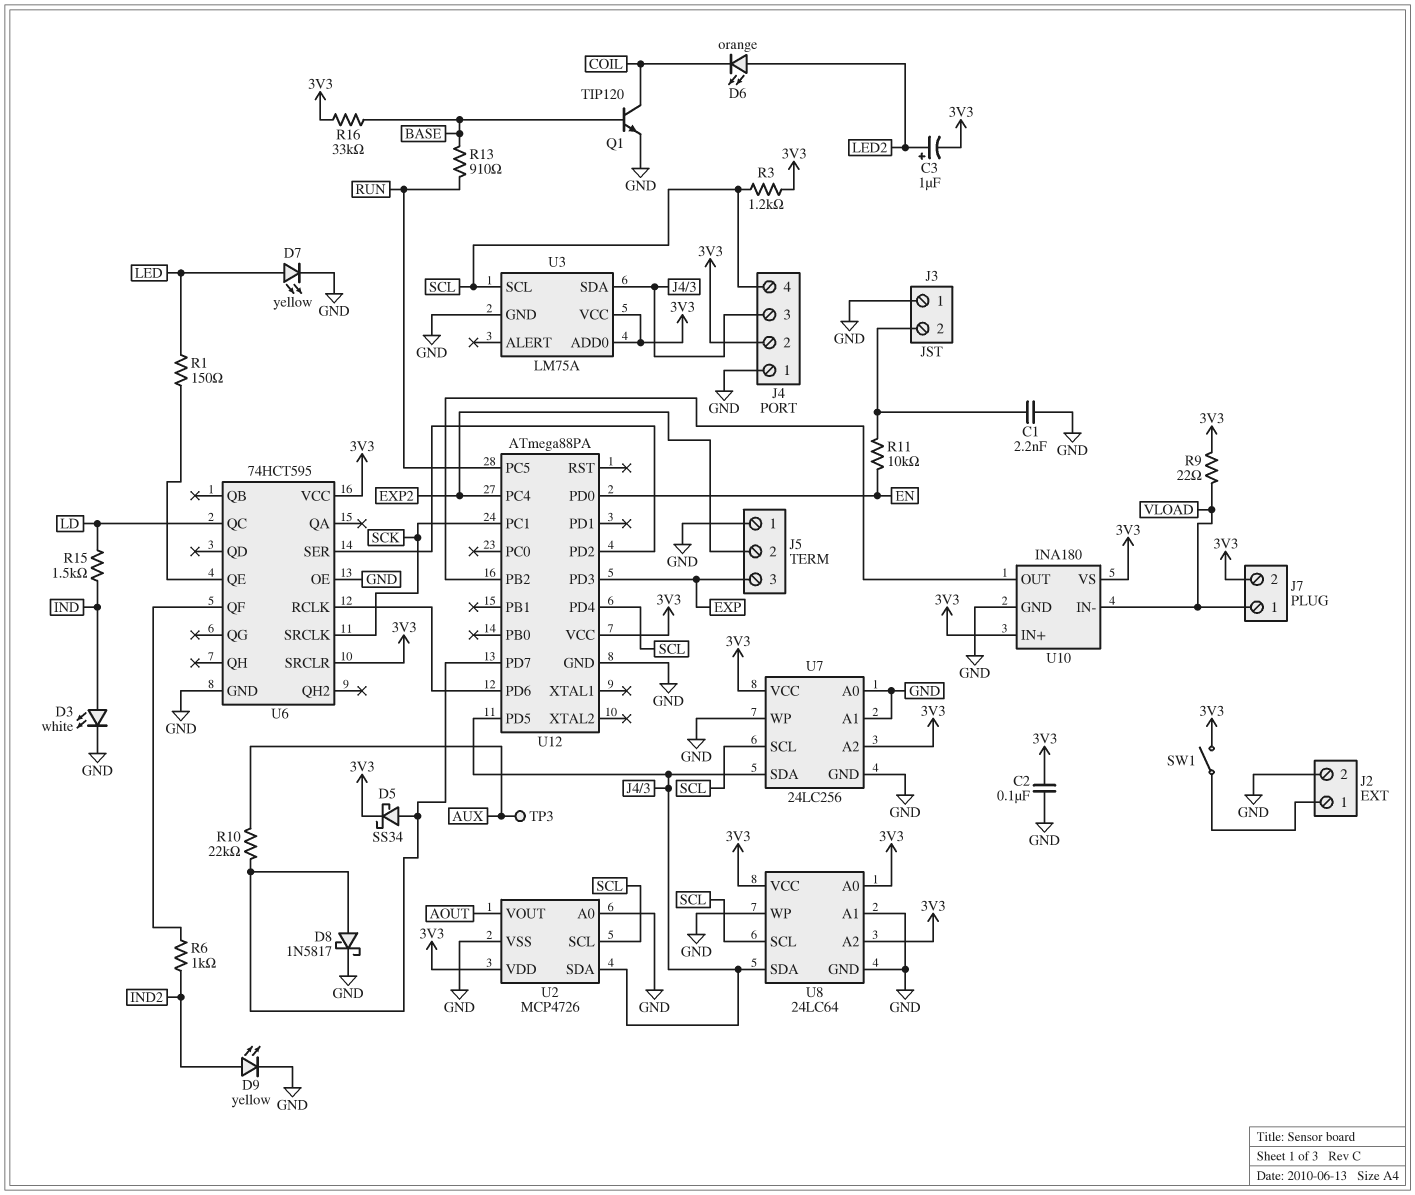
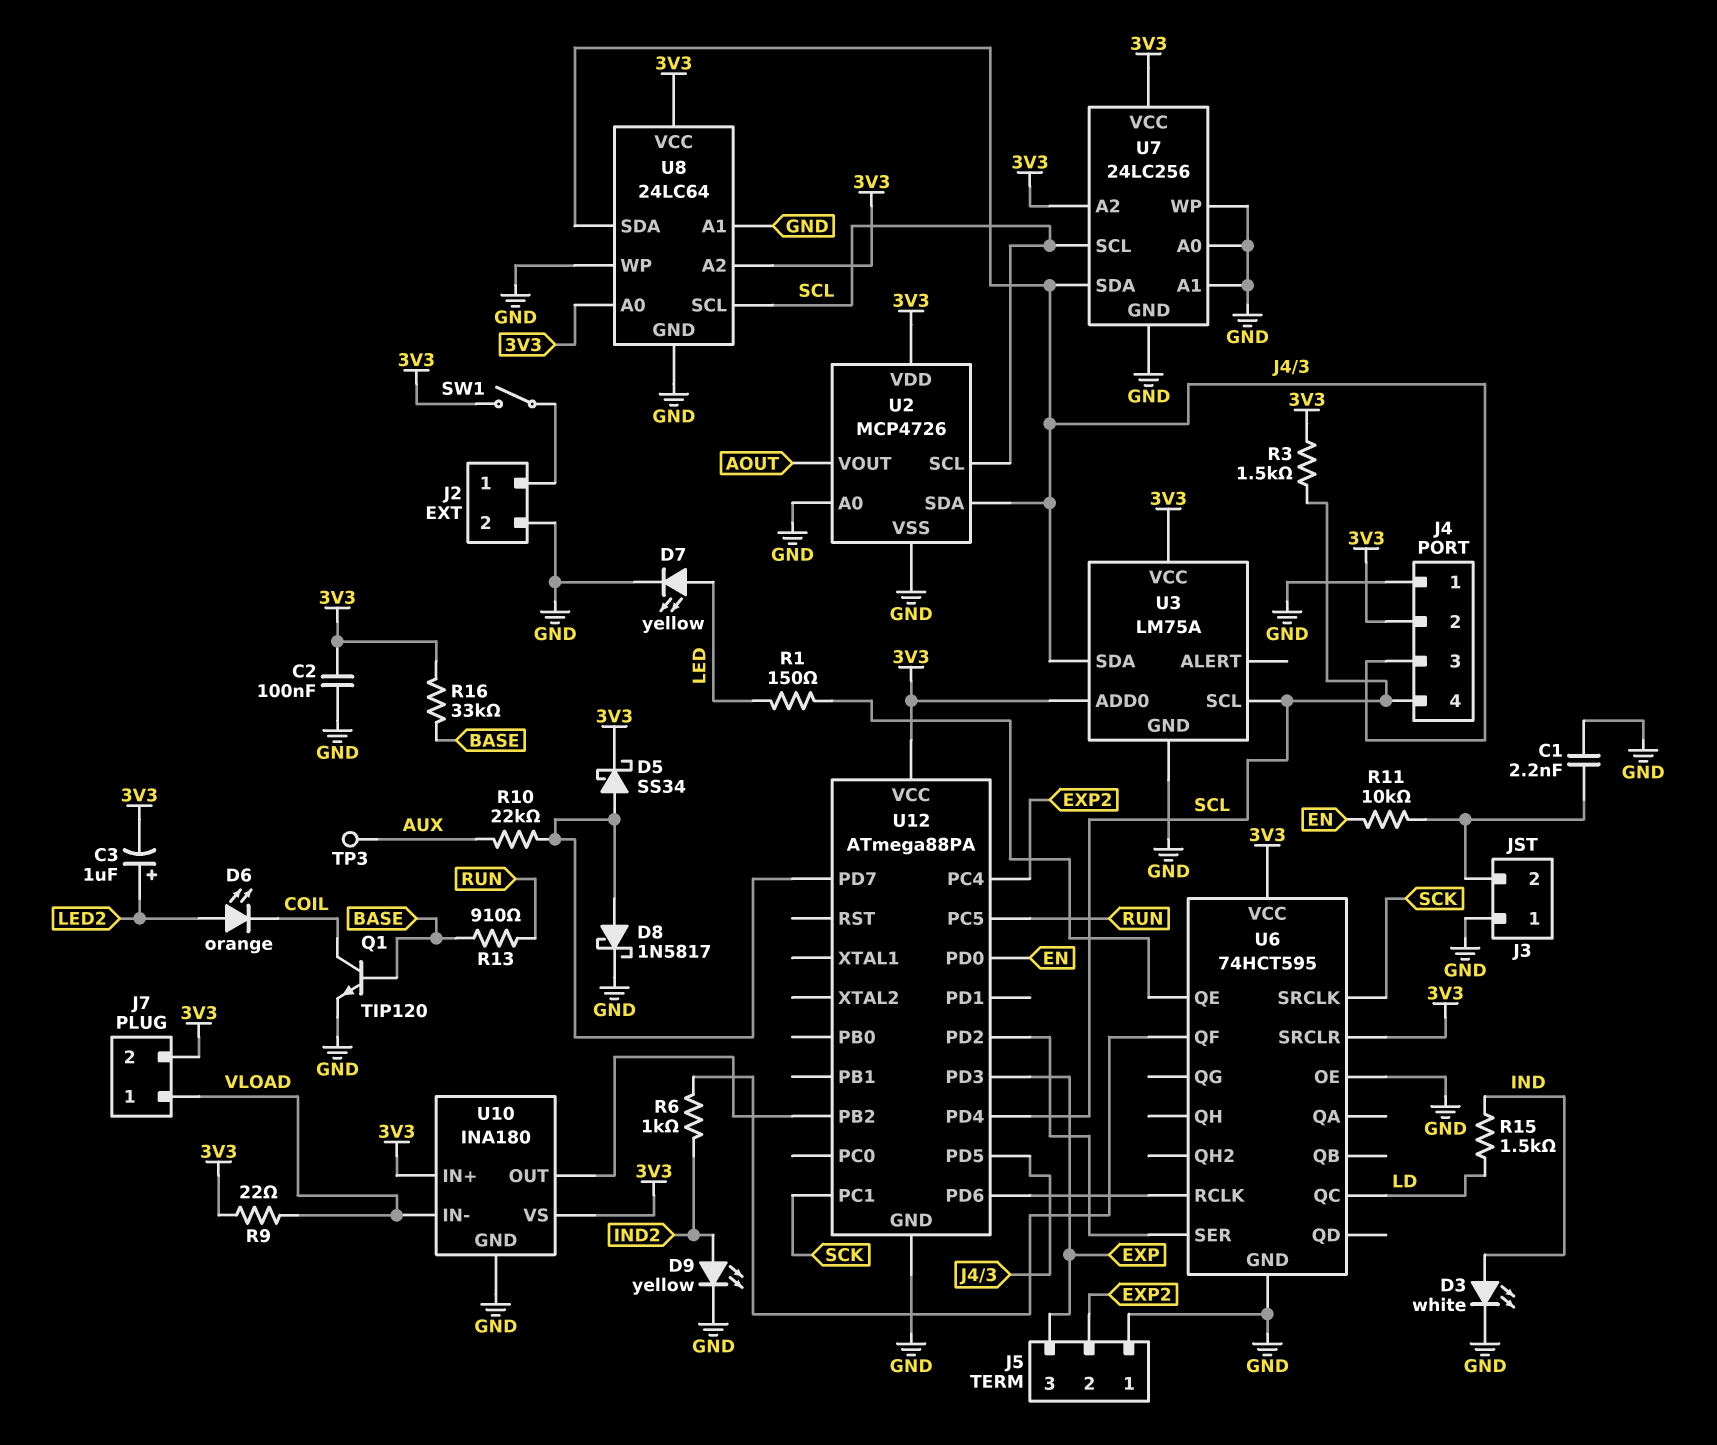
R3: 1.2k (3V3, SCL) -> 1.5k (3V3, SCL)

